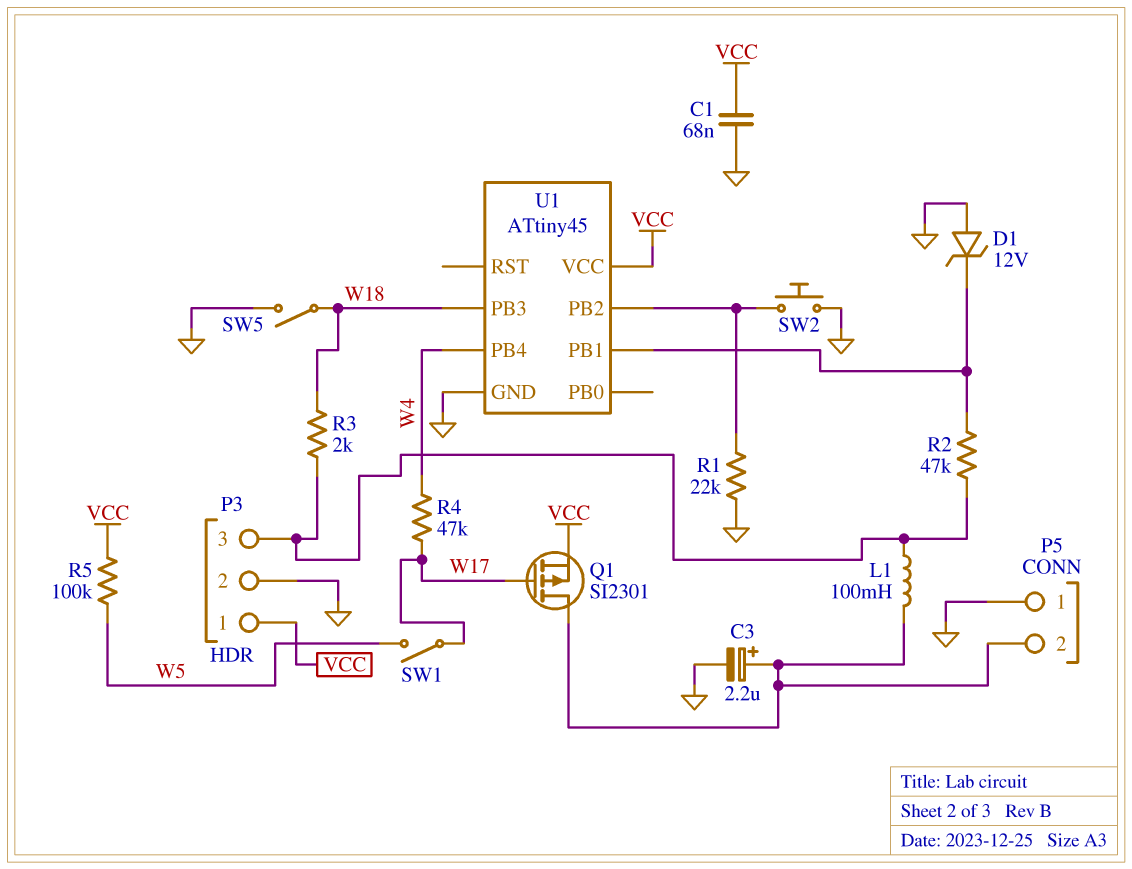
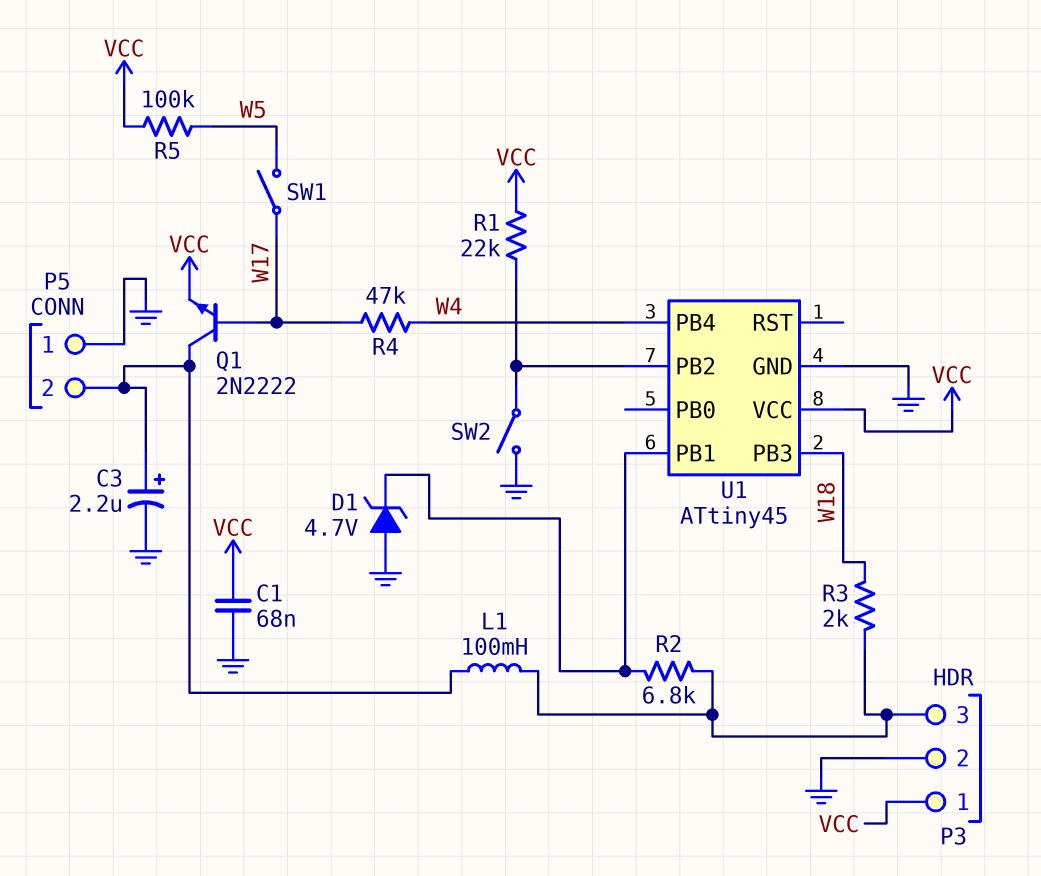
D1: zener 12V (A GND, K U1/PB1) -> zener 4.7V (A GND, K U1/PB1)
Q1: PMOS SI2301 (G W17, D P5/2, S VCC) -> NPN 2N2222 (B W17, C P5/2, E VCC)
R1: 22k (GND, U1/PB2) -> 22k (U1/PB2, VCC)
R2: 47k (P3/3, U1/PB1) -> 6.8k (P3/3, U1/PB1)
SW2: button (GND, U1/PB2) -> switch (GND, U1/PB2)
SW5: switch (GND, W18) -> none

